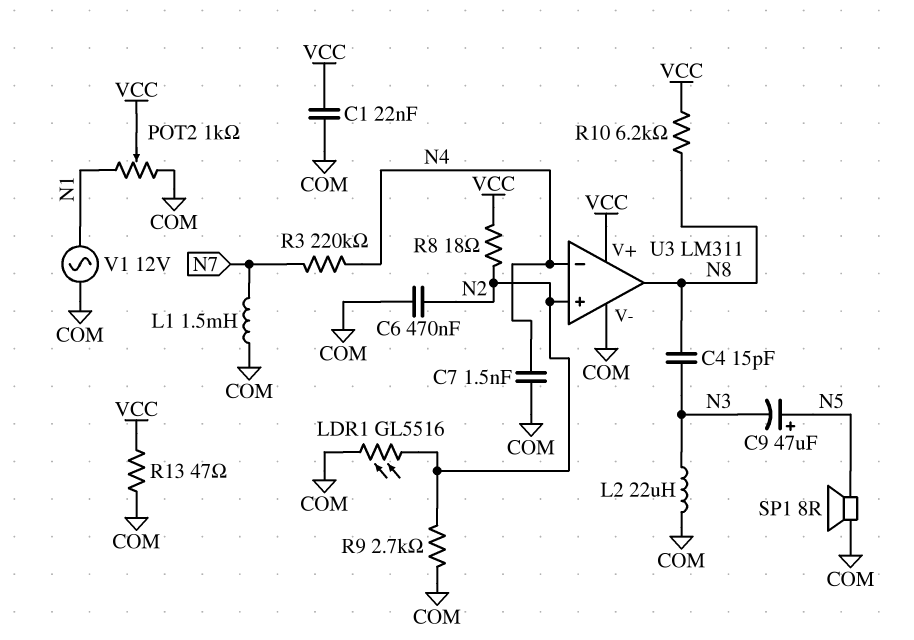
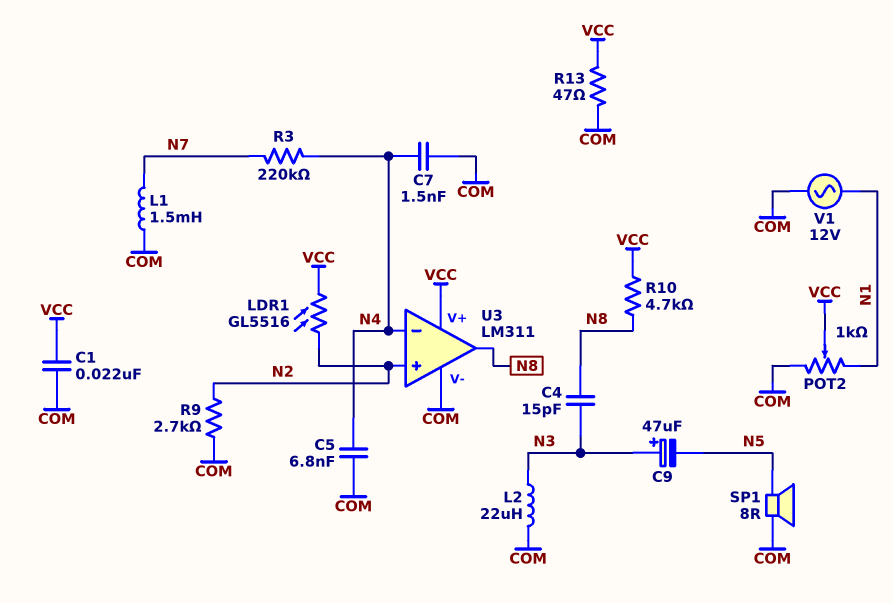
C5: none -> 6.8nF (COM, N4)
C6: 470nF (COM, N2) -> none
C9: 47uF (plus N5, minus N3) -> 47uF (plus N3, minus N5)
LDR1: GL5516 (COM, N2) -> GL5516 (N2, VCC)
R8: 18 (N2, VCC) -> none
R10: 6.2k (N8, VCC) -> 4.7k (N8, VCC)

